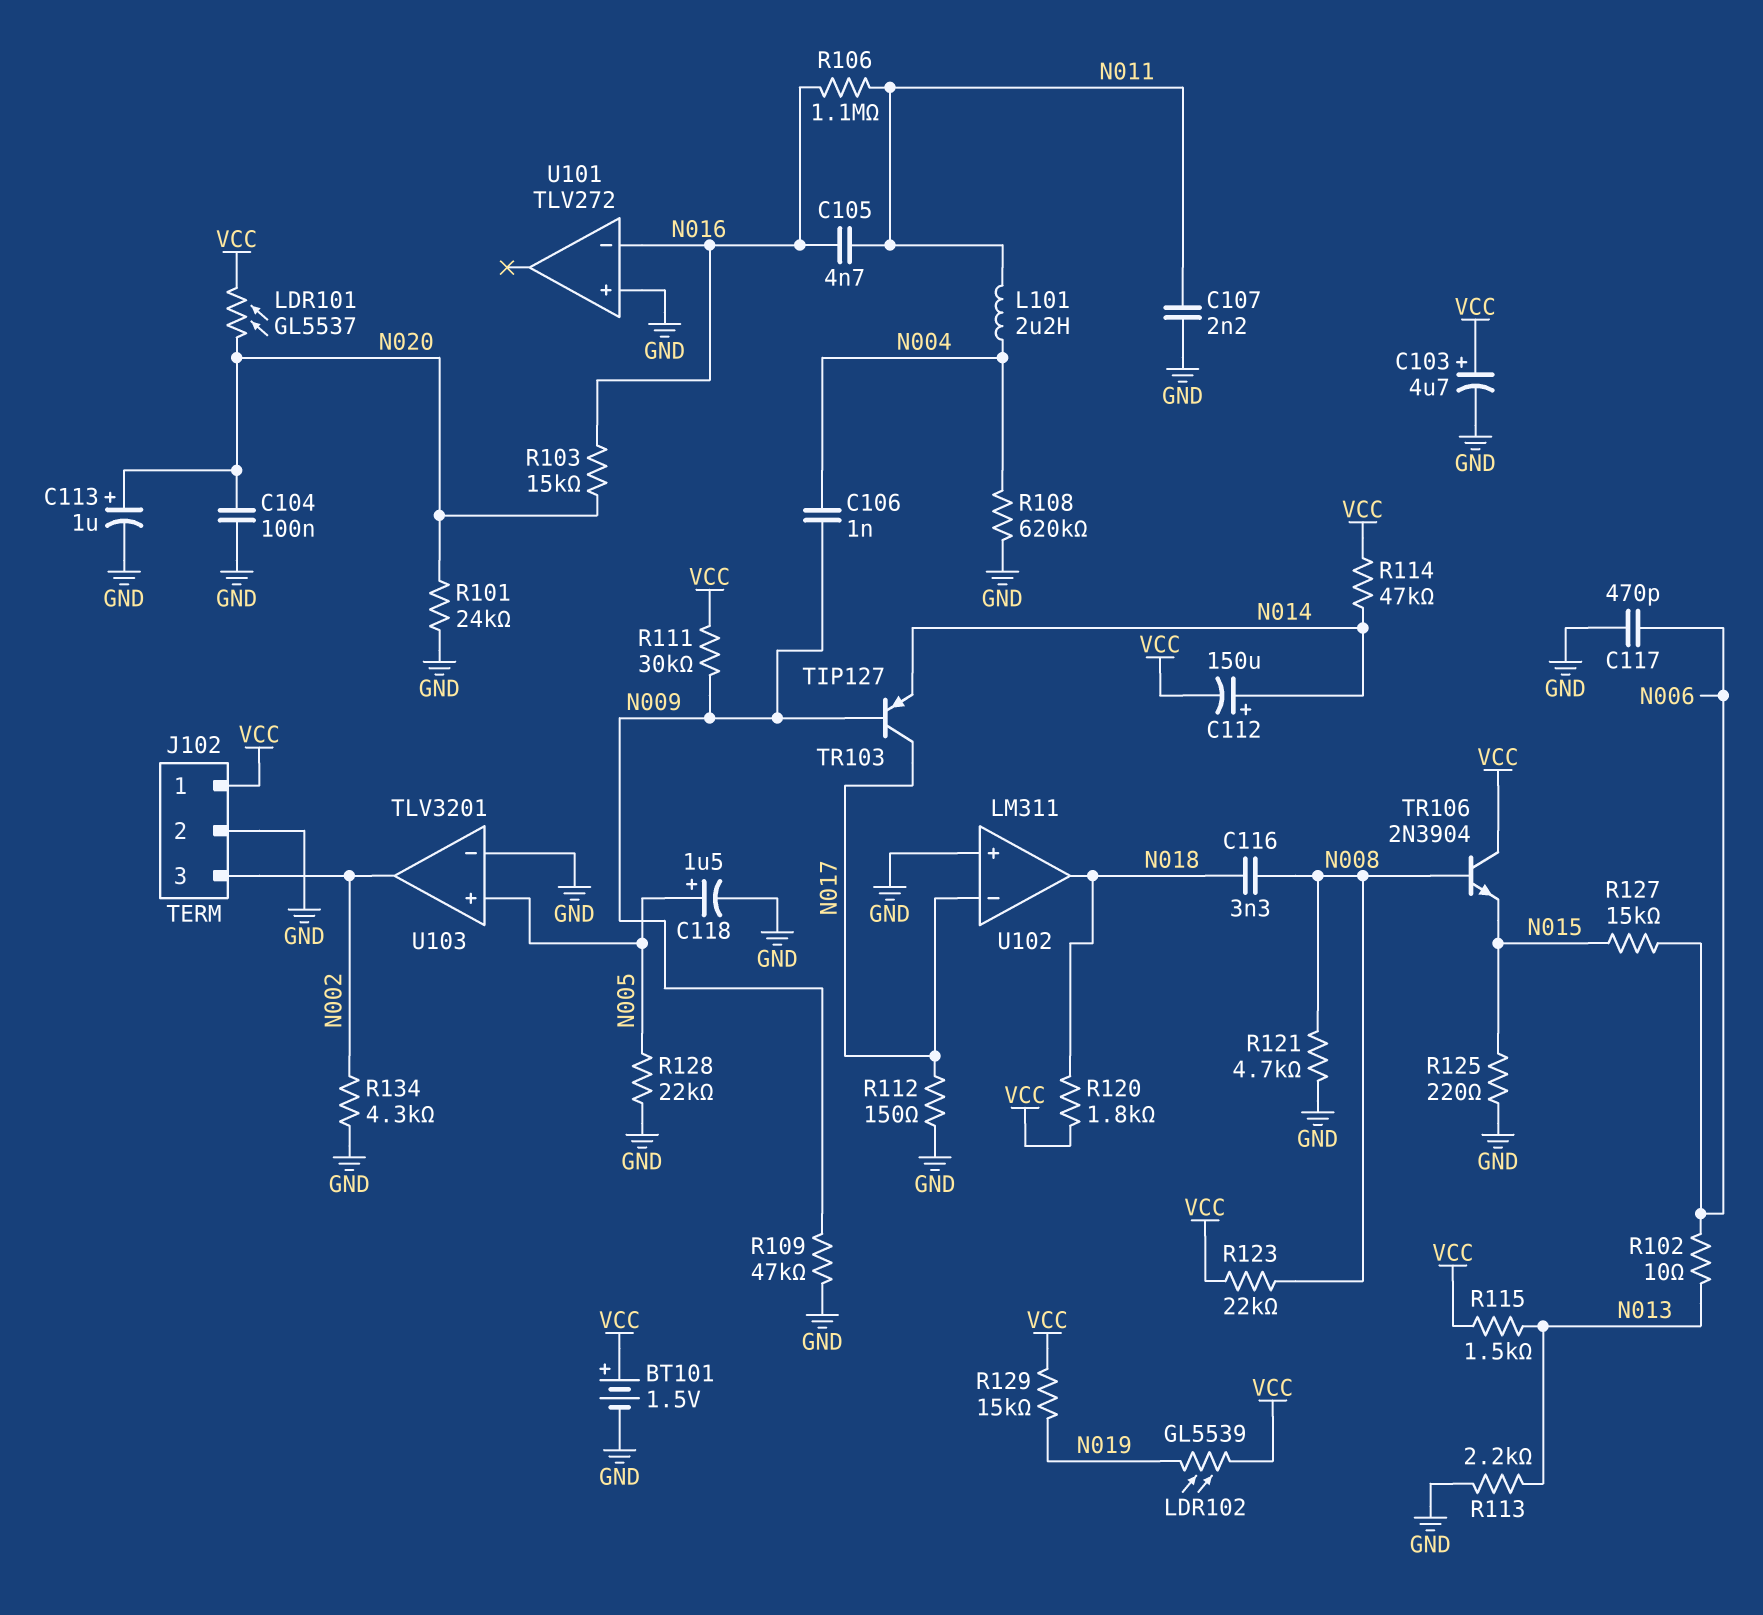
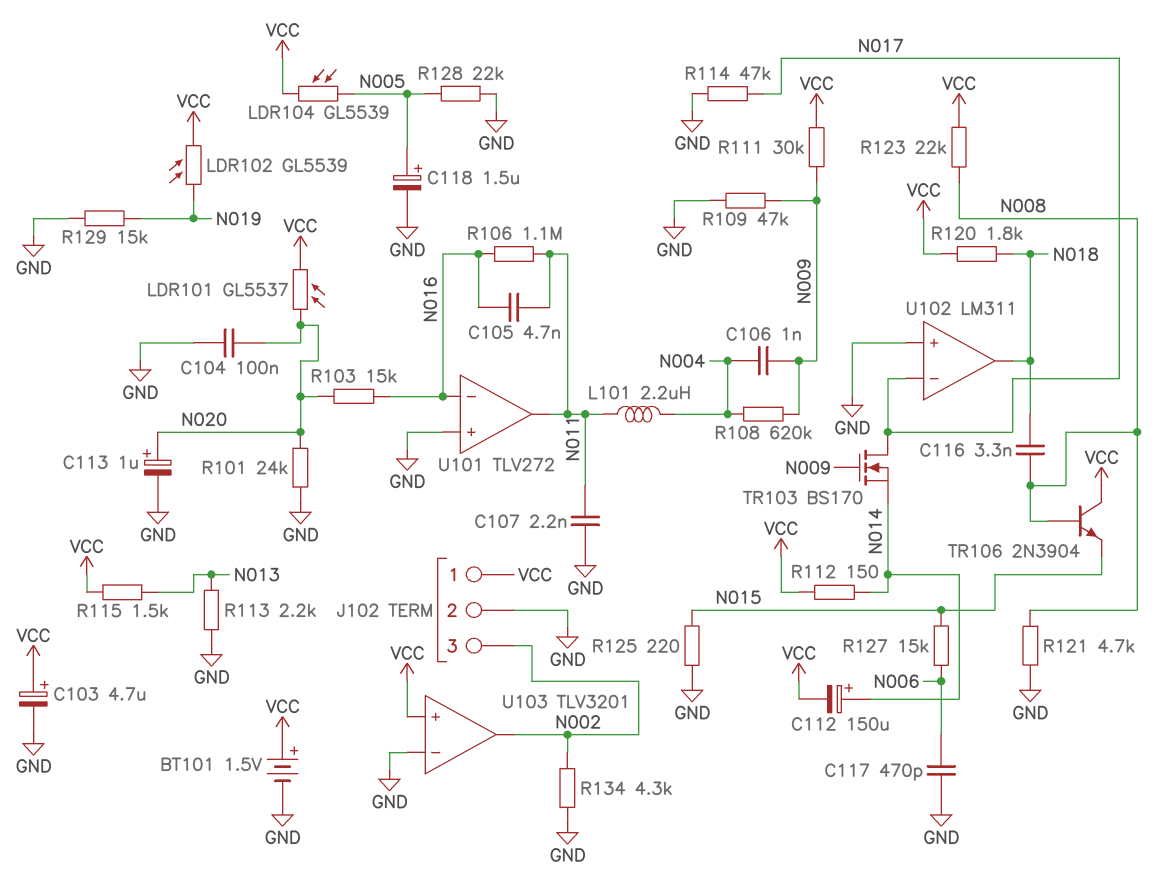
LDR104: none -> GL5539 (N005, VCC)
R102: 10 (N006, N013) -> none
R108: 620k (GND, N004) -> 620k (N004, N009)
R112: 150 (GND, N017) -> 150 (N014, VCC)
R114: 47k (N014, VCC) -> 47k (GND, N017)
R129: 15k (N019, VCC) -> 15k (GND, N019)
TR103: PNP TIP127 (B N009, C N017, E N014) -> NMOS BS170 (G N009, D N017, S N014)
U101 pin out: none -> N011
U103 pin in+: N005 -> VCC

